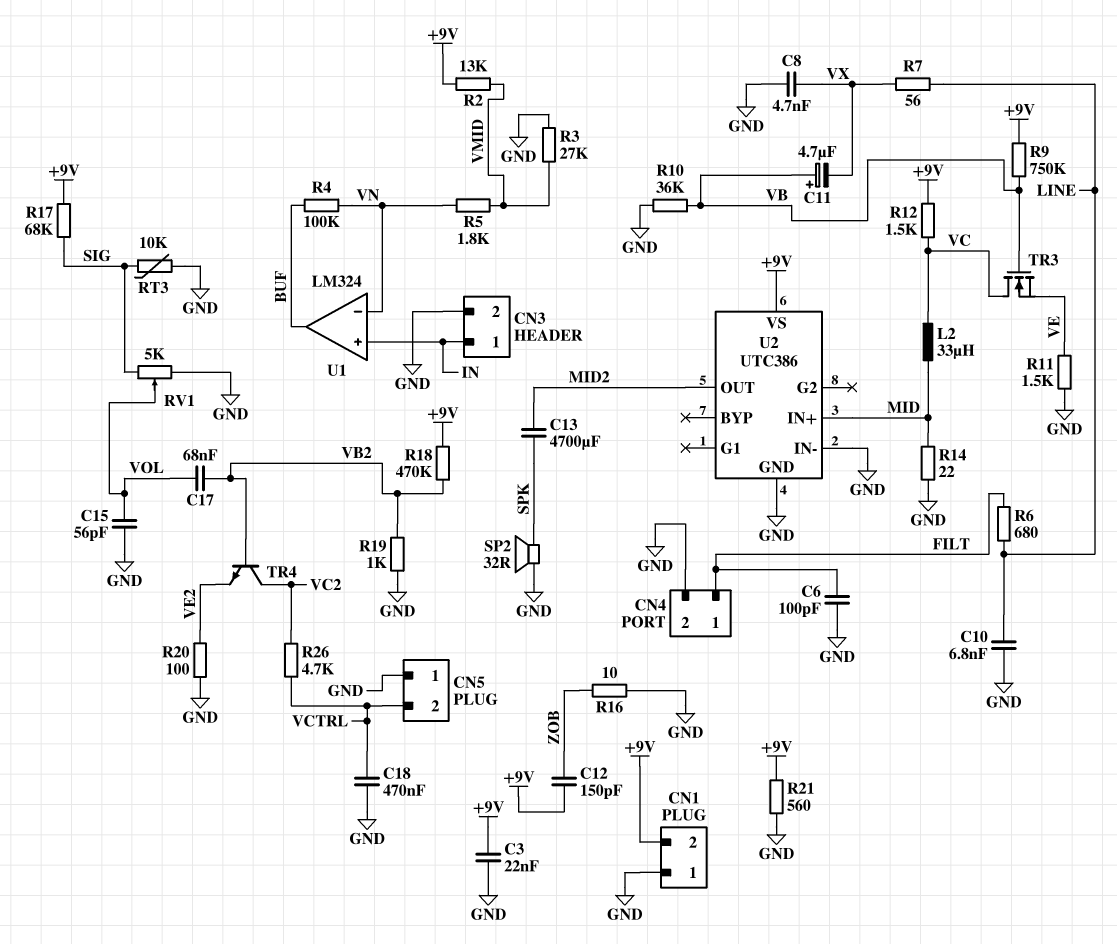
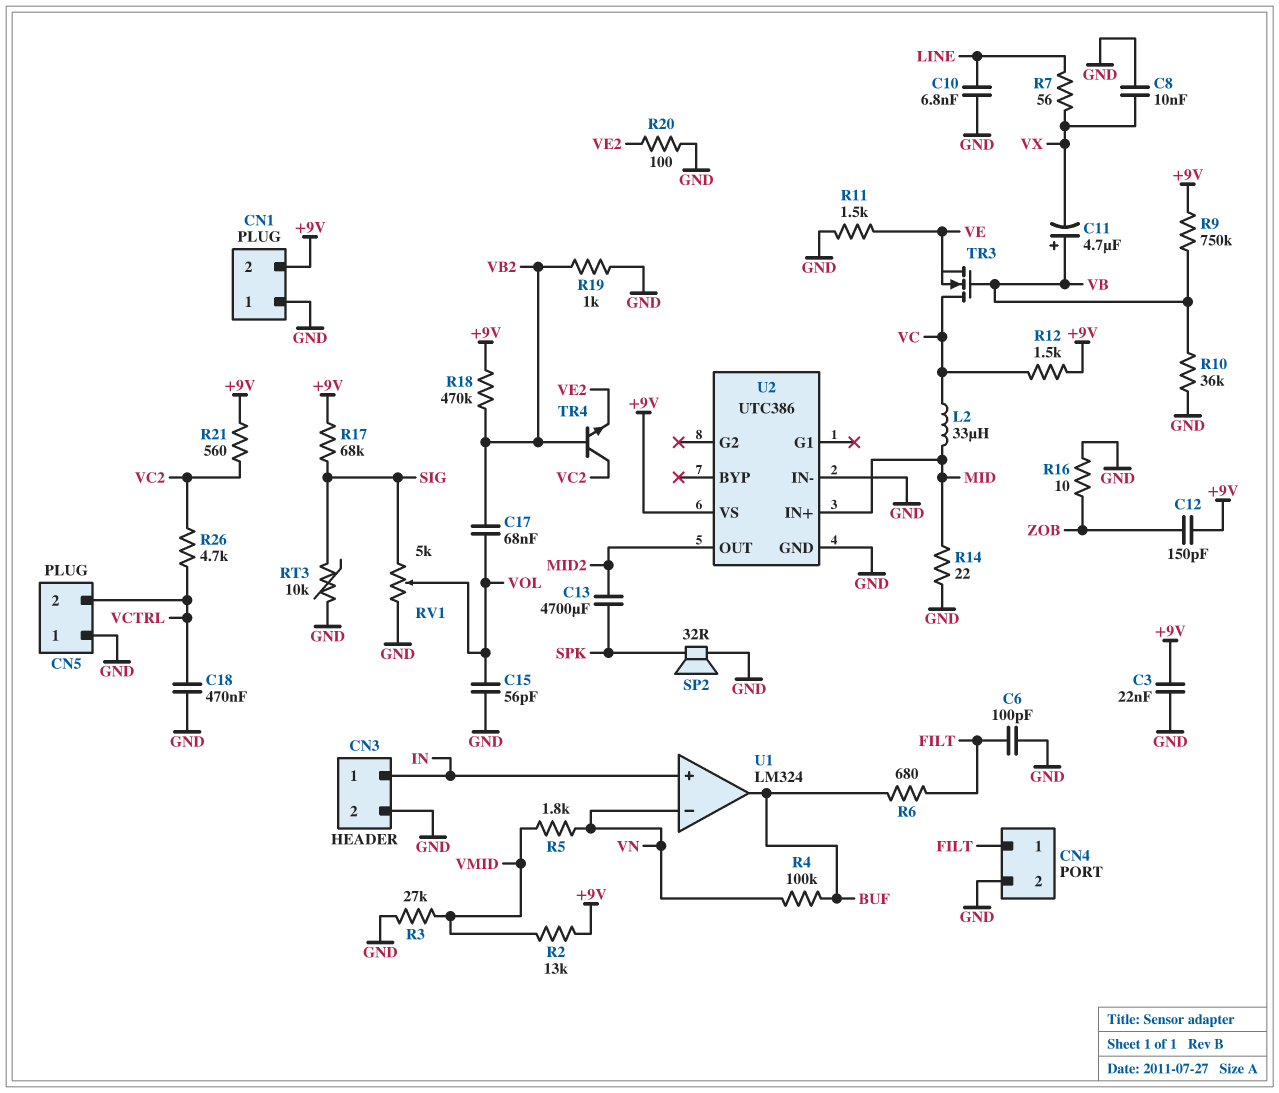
C8: 4.7nF (GND, VX) -> 10nF (GND, VX)
R6: 680 (FILT, LINE) -> 680 (BUF, FILT)
R21: 560 (+9V, GND) -> 560 (+9V, VC2)

